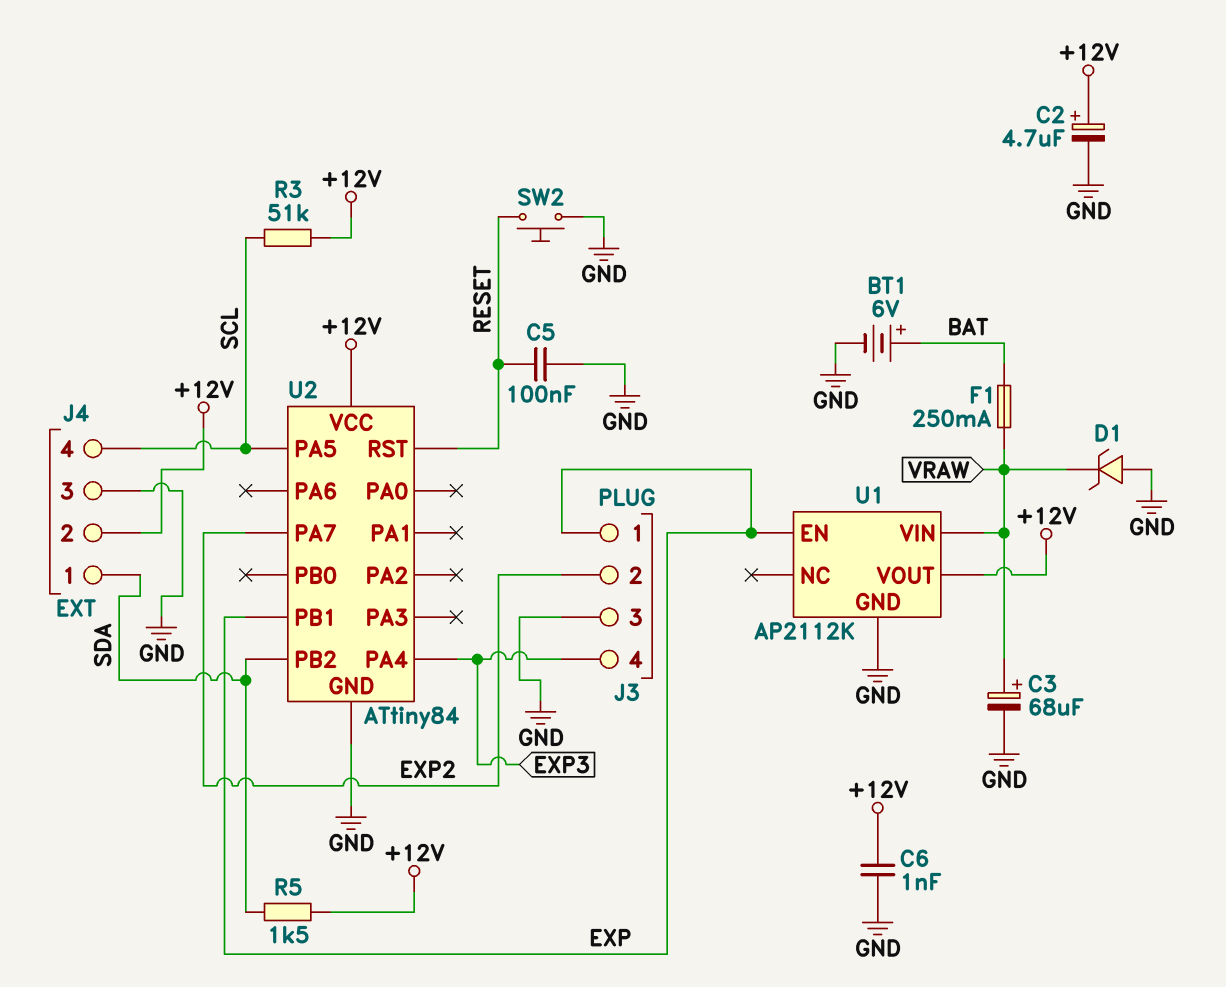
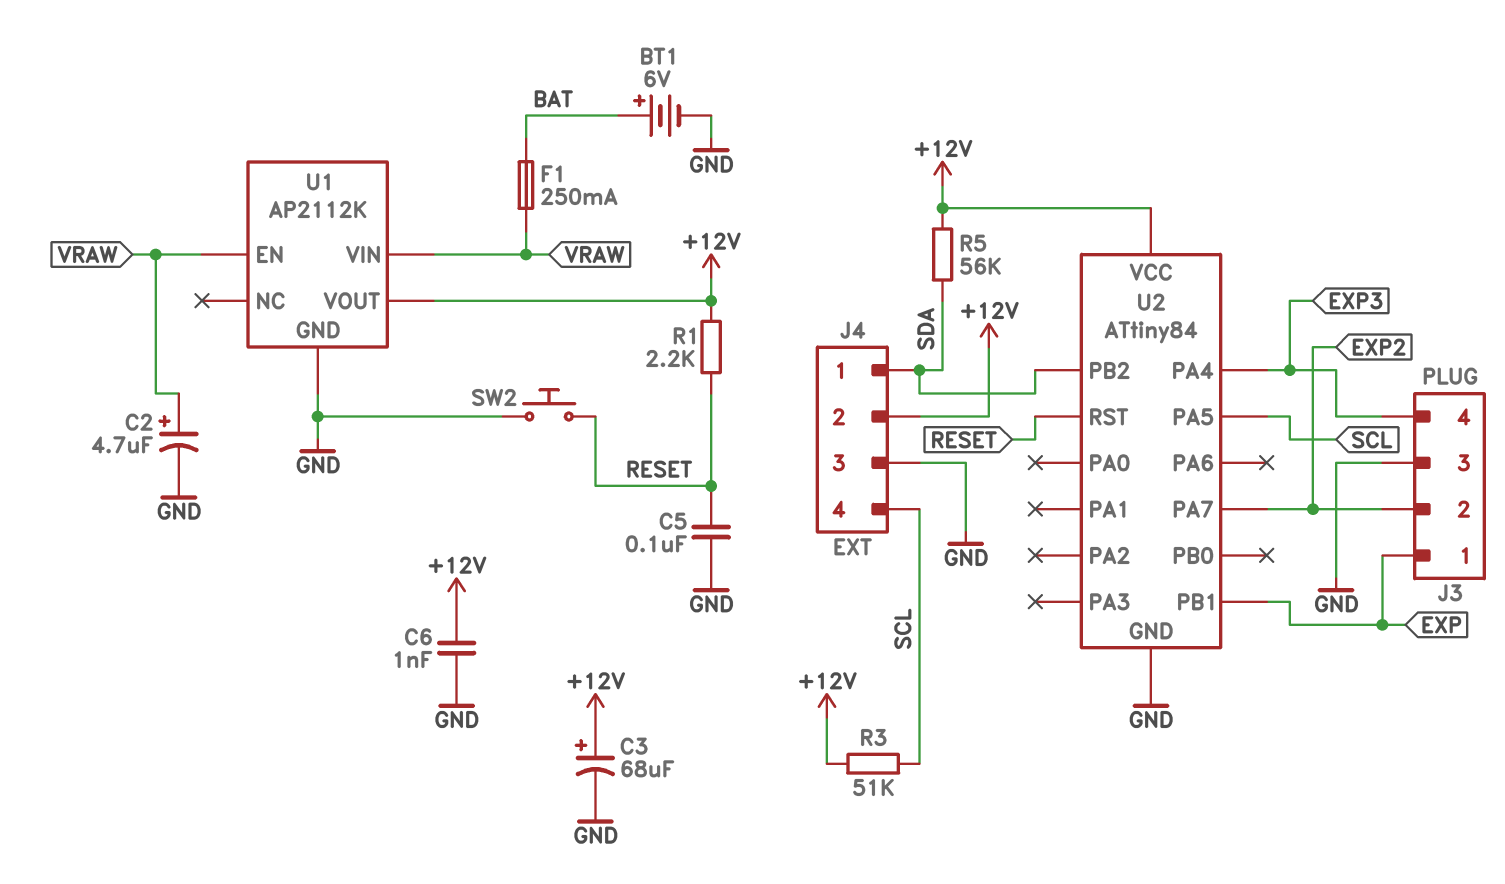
C2: 4.7uF (plus +12V, minus GND) -> 4.7uF (plus VRAW, minus GND)
C3: 68uF (plus VRAW, minus GND) -> 68uF (plus +12V, minus GND)
D1: zener (A GND, K VRAW) -> none
R1: none -> 2.2k (+12V, RESET)
R5: 1.5k (+12V, SDA) -> 56k (+12V, SDA)
U1 pin EN: EXP -> VRAW

